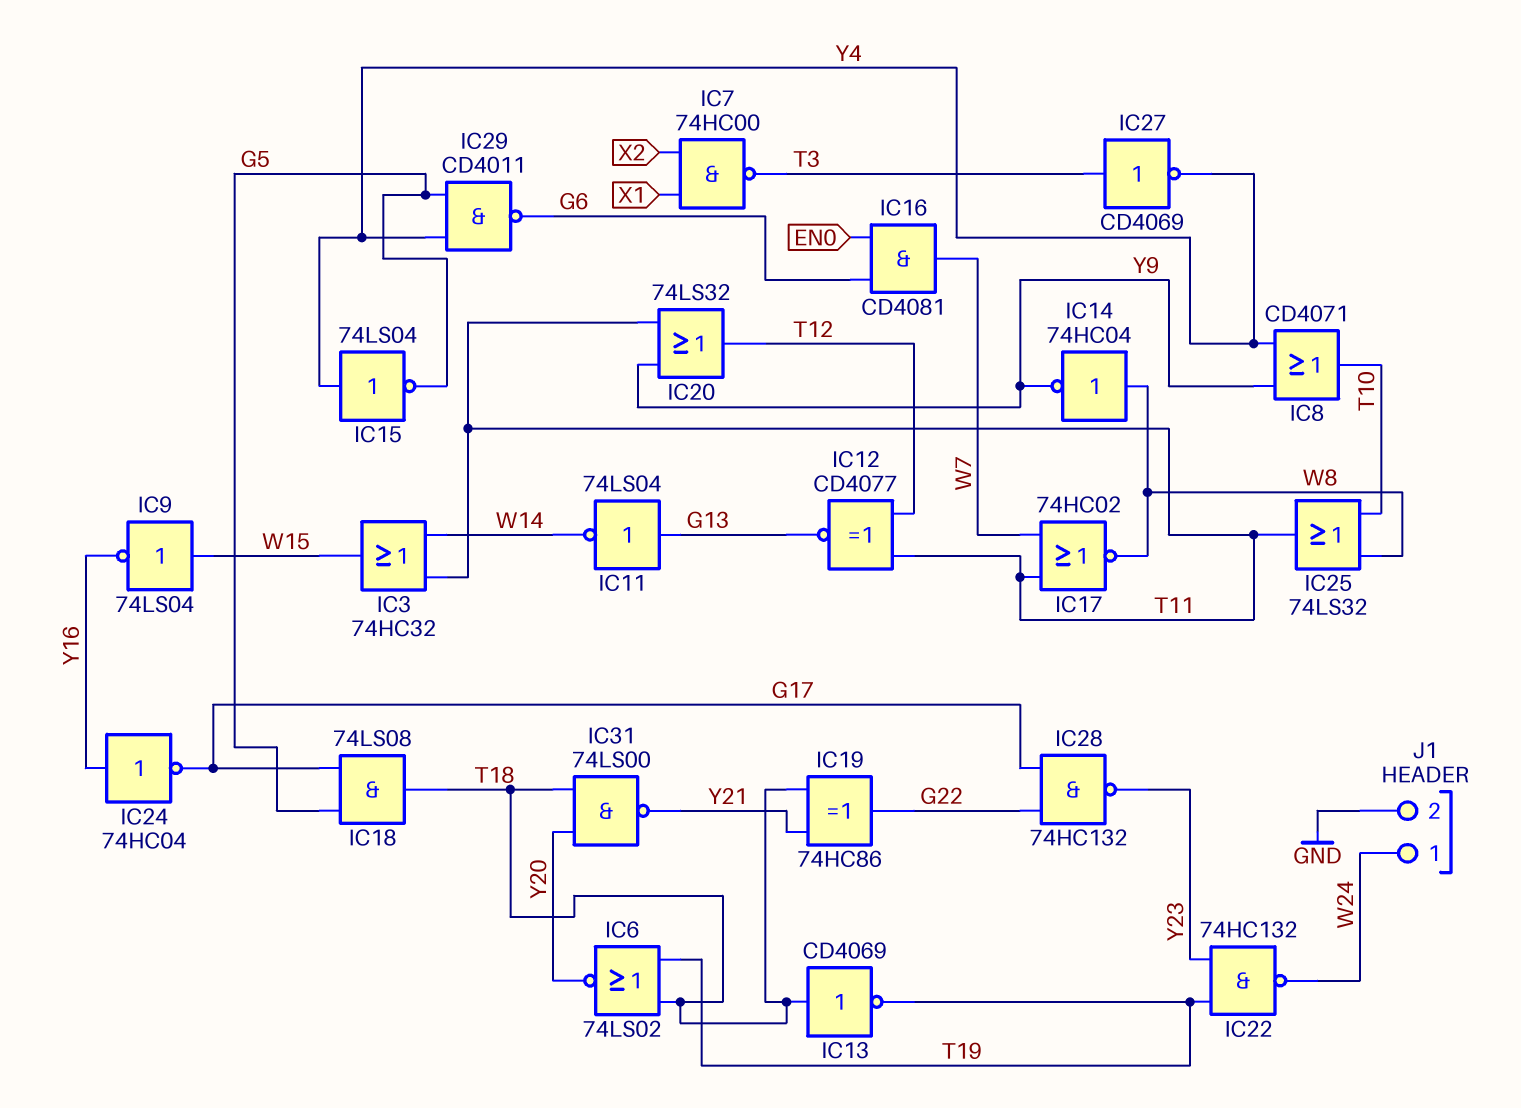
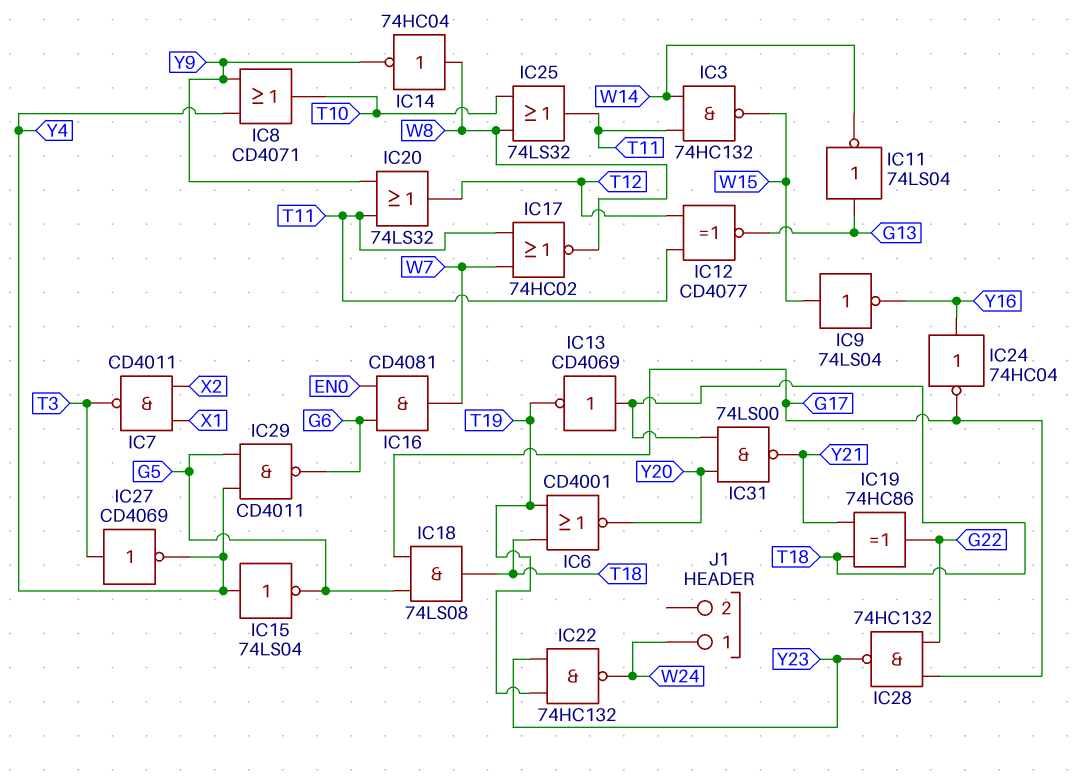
IC3: OR 74HC32 (in T11, in W14, out W15) -> NAND 74HC132 (in T11, in W14, out W15)
IC6: NOR 74LS02 (in T18, in T19, out Y20) -> NOR CD4001 (in T18, in T19, out Y20)
IC7: NAND 74HC00 (in X1, in X2, out T3) -> NAND CD4011 (in X1, in X2, out T3)
J1 pin 2: GND -> none

